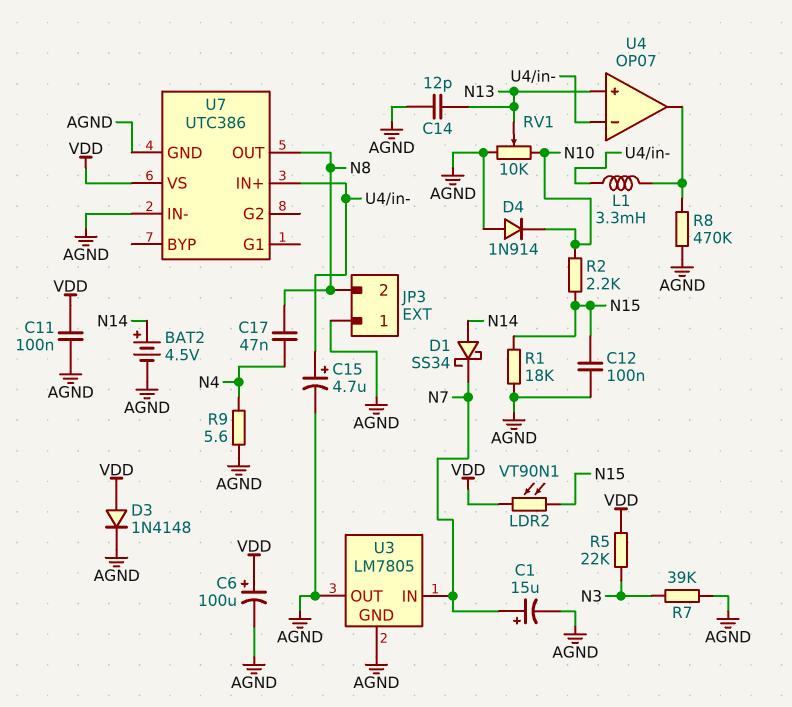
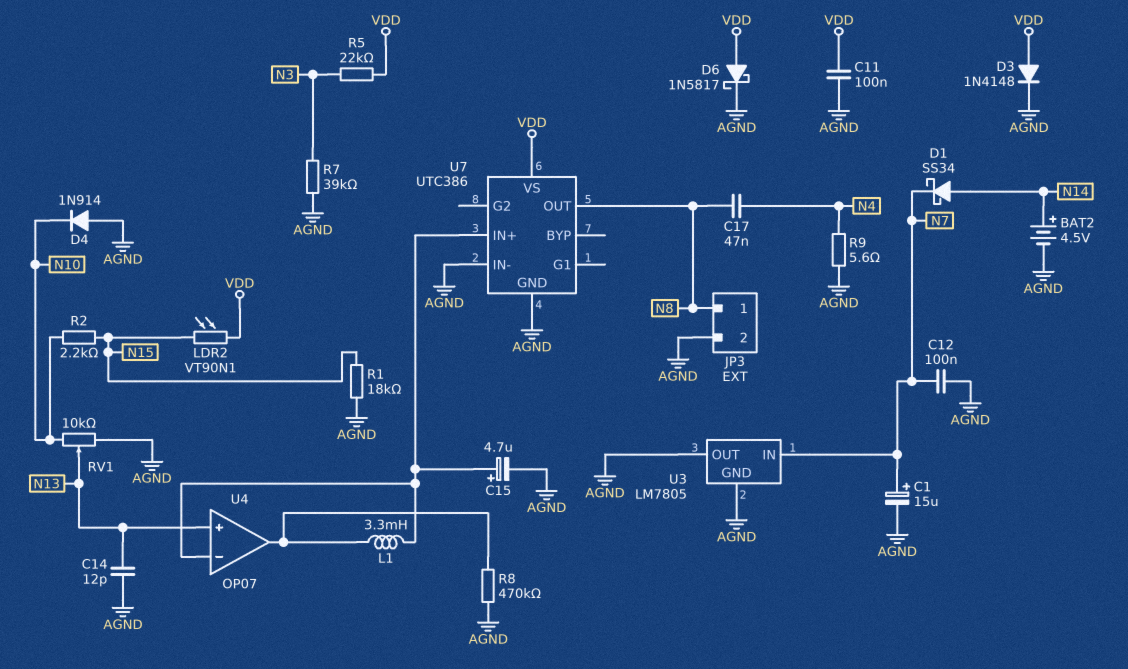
C6: 100uF (plus VDD, minus AGND) -> none
C12: 100nF (AGND, N15) -> 100nF (AGND, N7)
D6: none -> schottky 1N5817 (A VDD, K AGND)
JP3 pin 1: AGND -> N8
JP3 pin 2: N8 -> AGND

